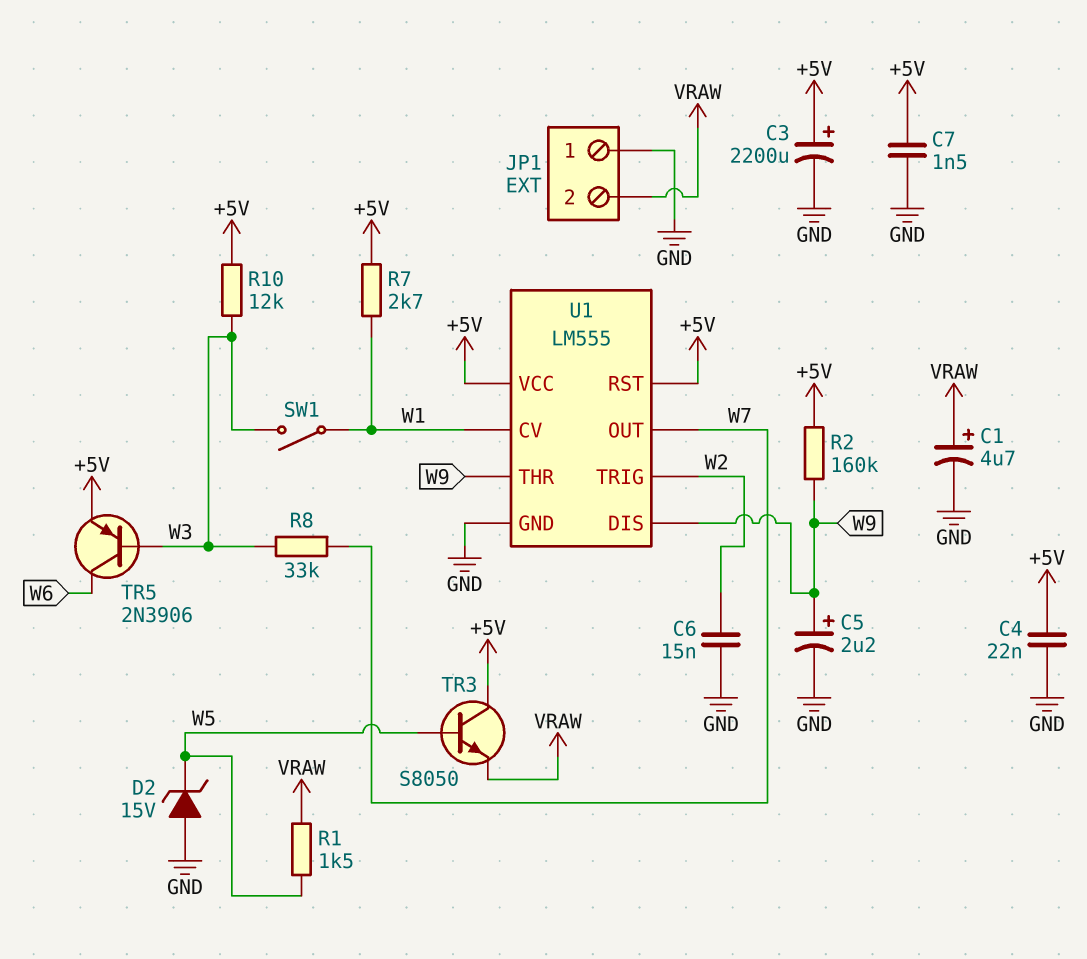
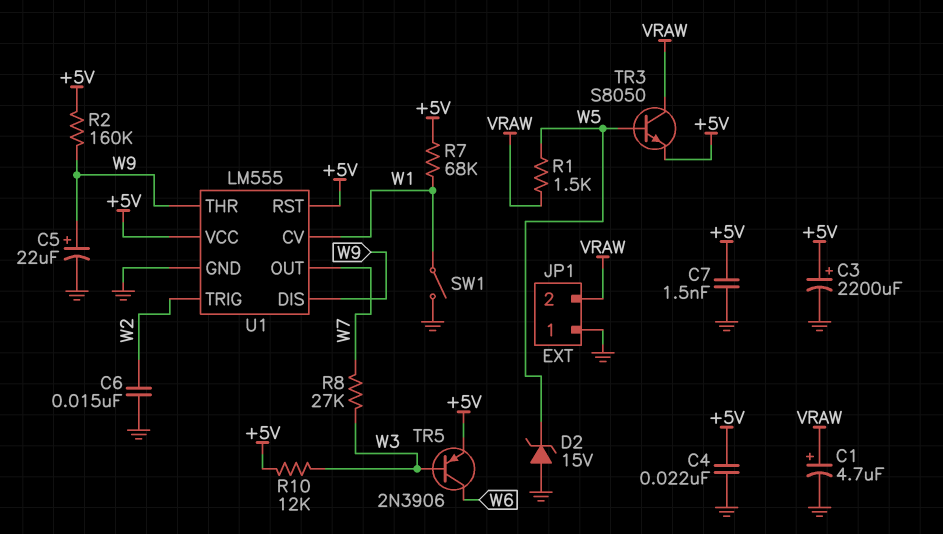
C5: 2.2uF (plus W9, minus GND) -> 22uF (plus W9, minus GND)
R7: 2.7k (+5V, W1) -> 68k (+5V, W1)
R8: 33k (W3, W7) -> 27k (W3, W7)
SW1: switch (W1, W3) -> switch (GND, W1)
TR3: NPN S8050 (B W5, C +5V, E VRAW) -> NPN S8050 (B W5, C VRAW, E +5V)

